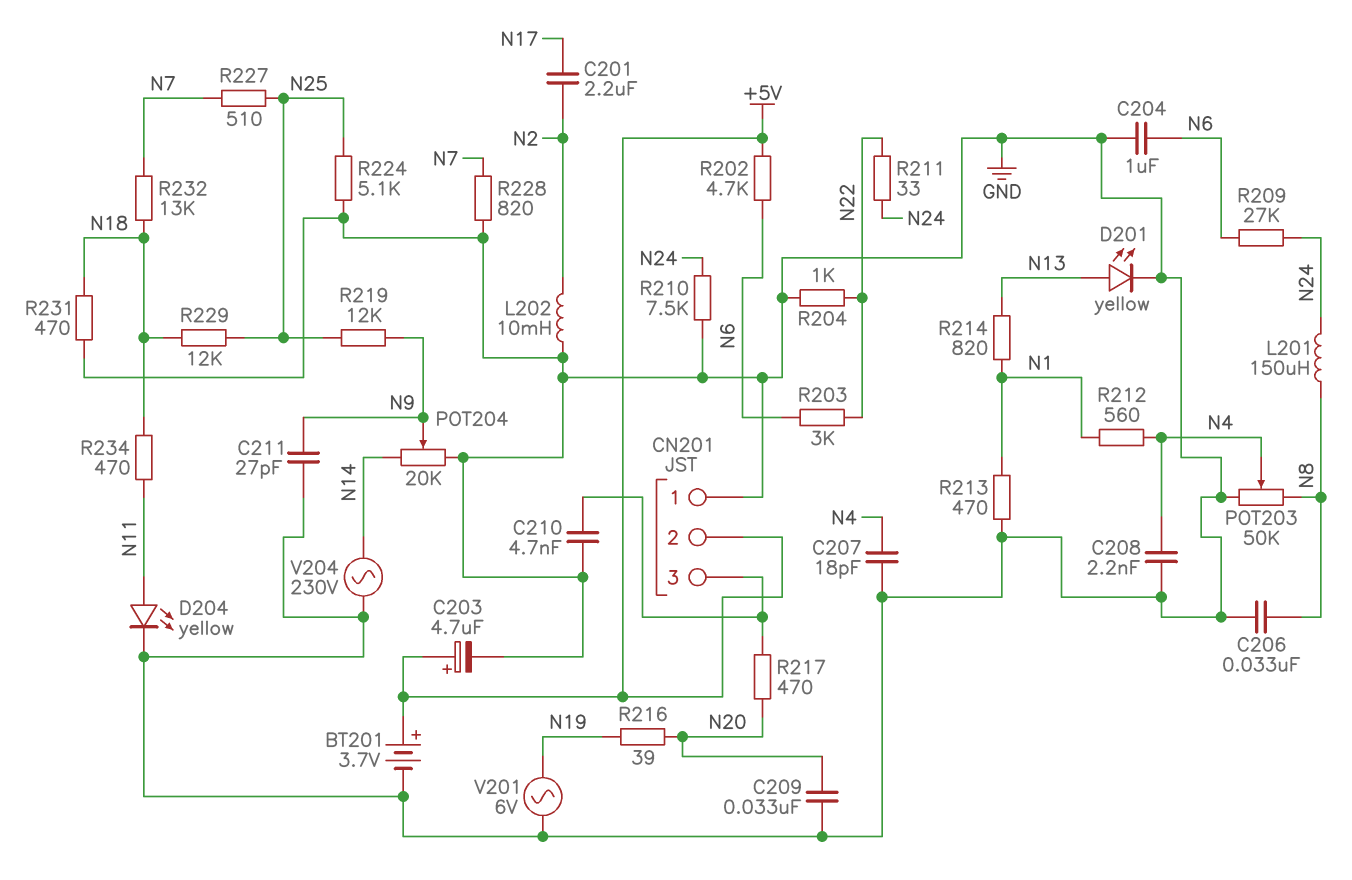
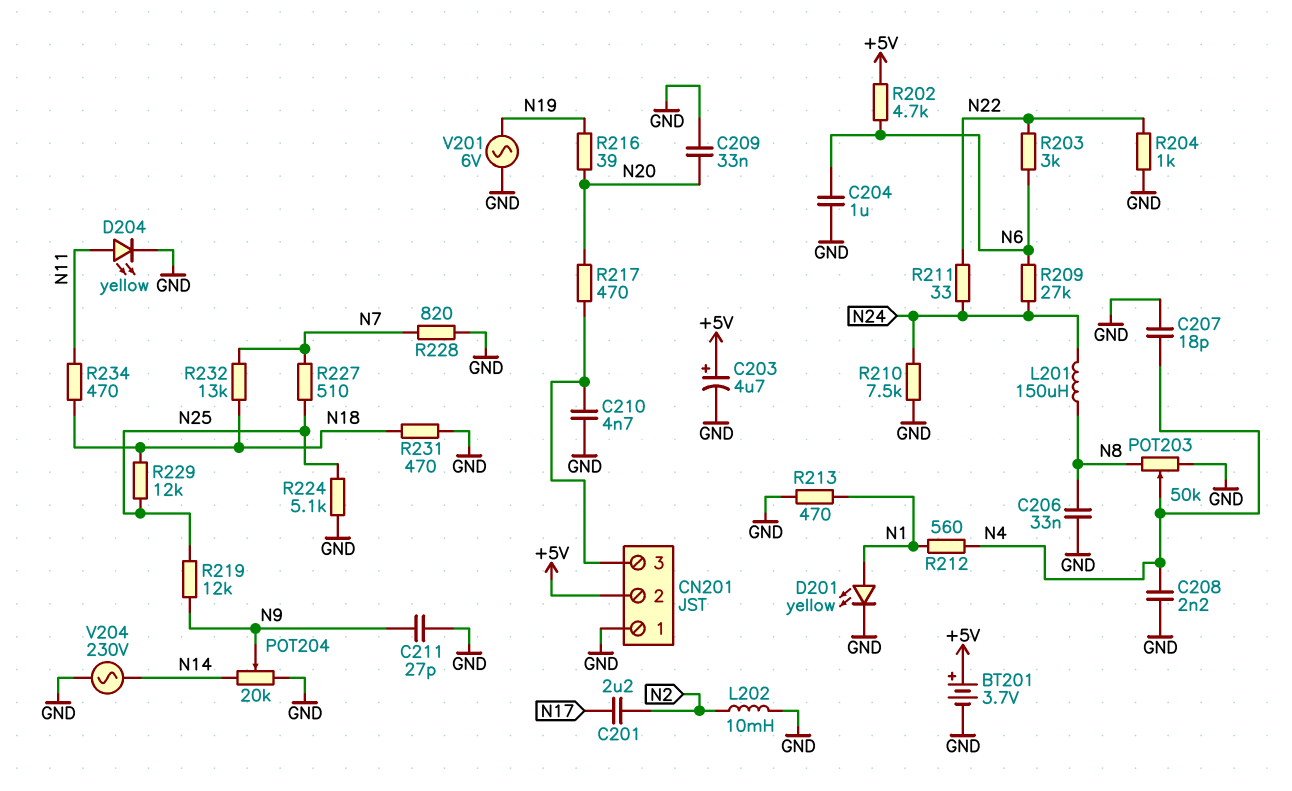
D201: LED yellow (A N13, K GND) -> LED yellow (A N1, K GND)
R214: 820 (N1, N13) -> none

